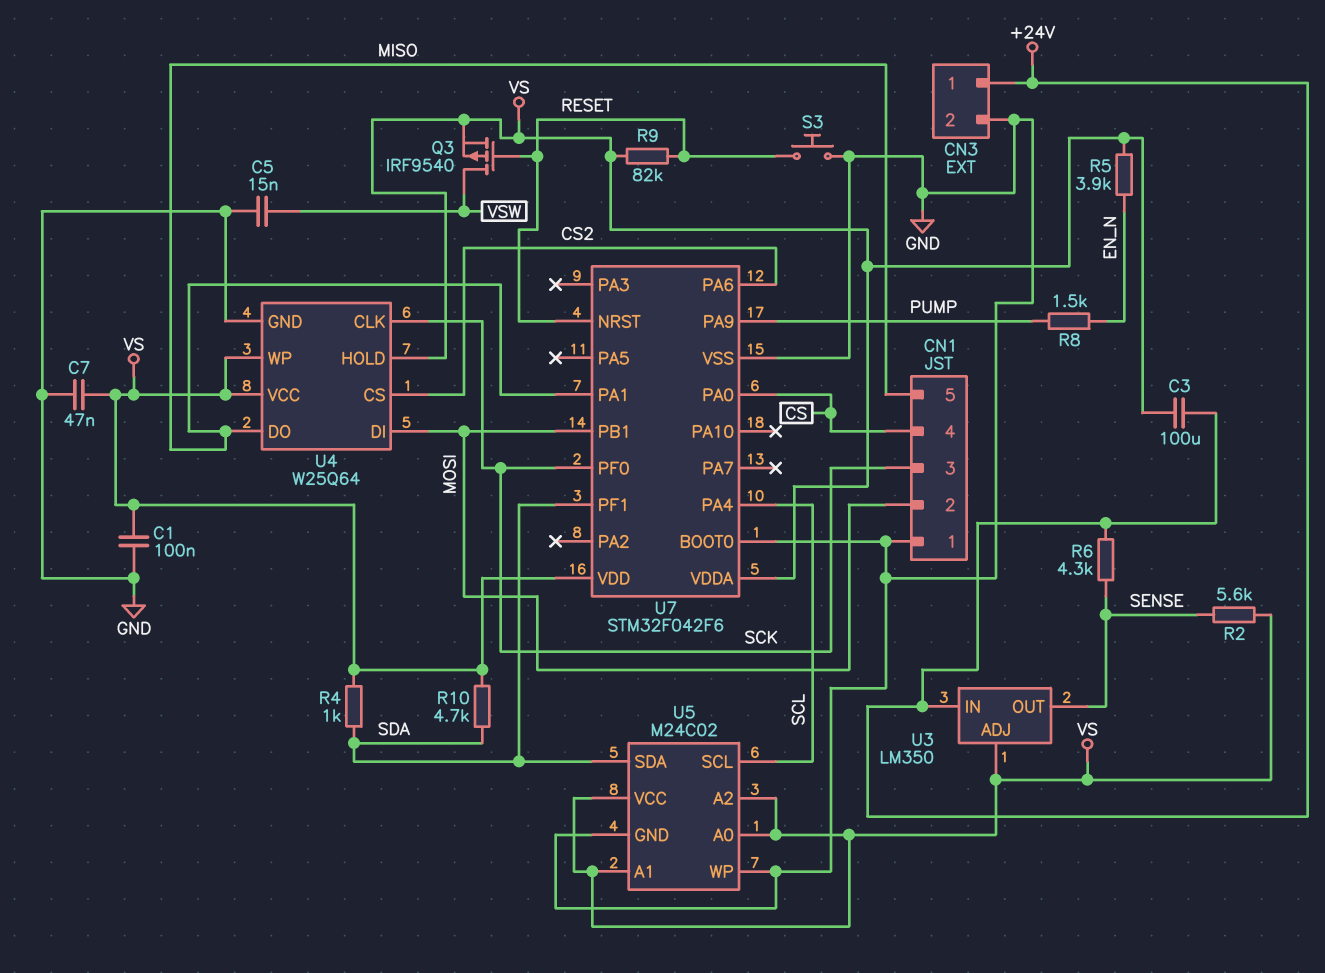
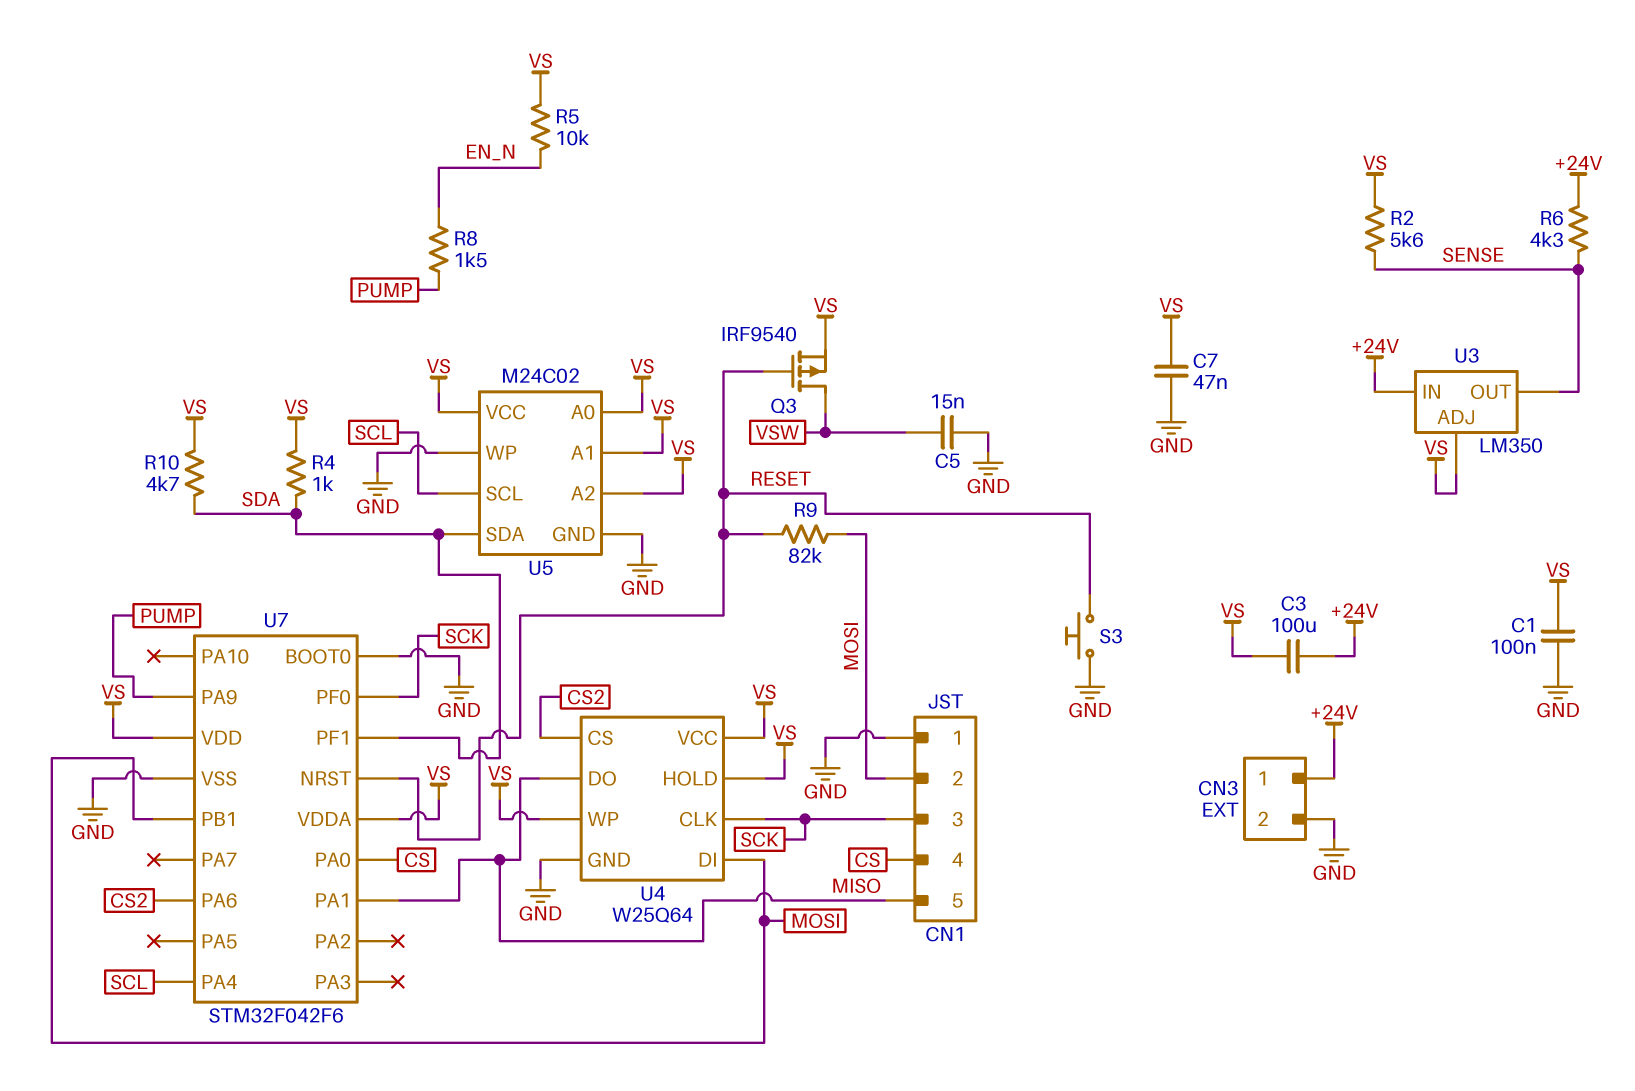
R5: 3.9k (EN_N, VS) -> 10k (EN_N, VS)
R9: 82k (RESET, VS) -> 82k (MOSI, RESET)

